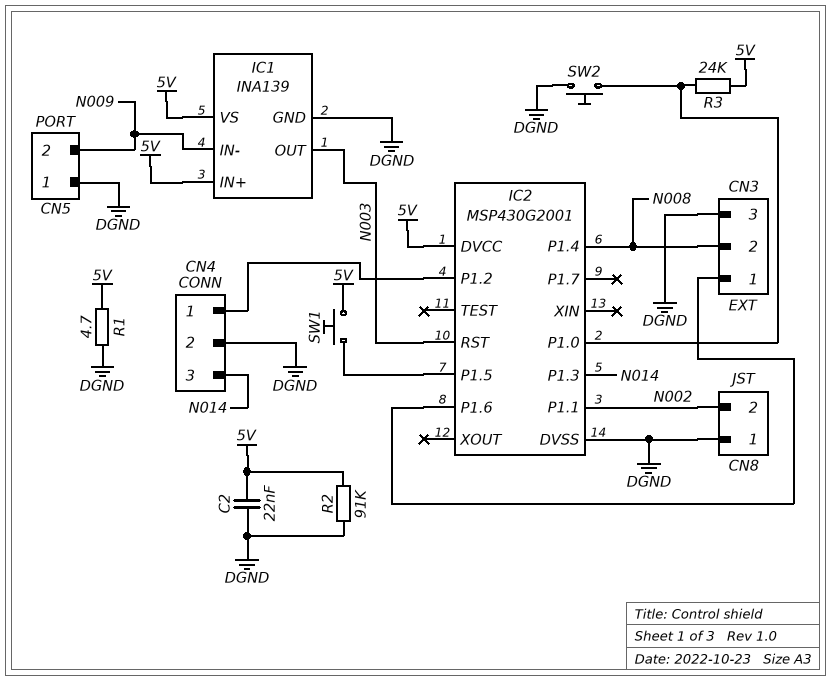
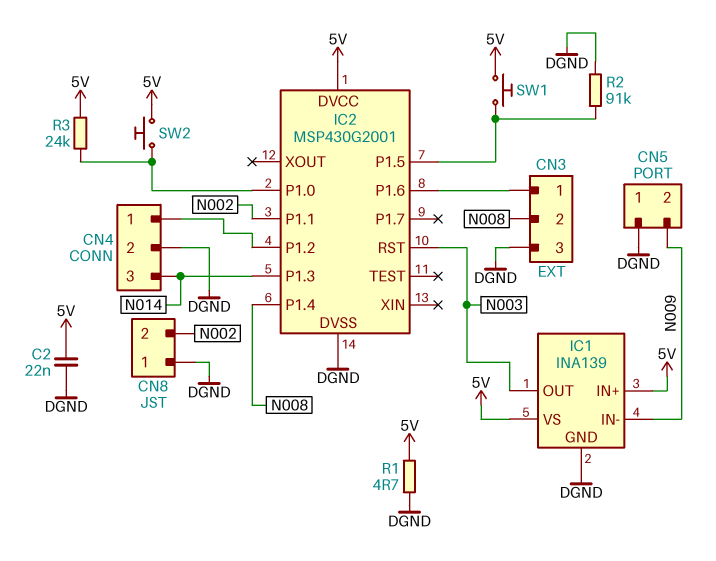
R2: 91k (5V, DGND) -> 91k (DGND, IC2/P1.5)
SW2: button (DGND, IC2/P1.0) -> button (5V, IC2/P1.0)

